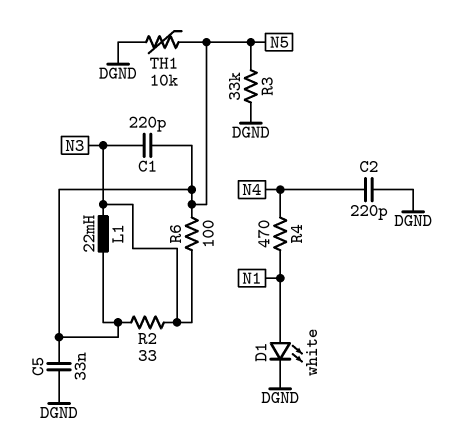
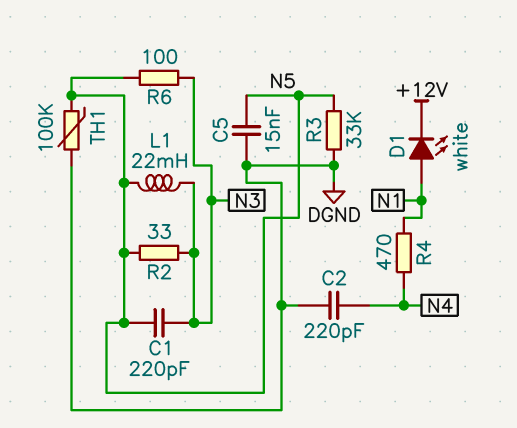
C5: 33nF (DGND, N5) -> 15nF (DGND, N5)
D1: LED white (A N1, K DGND) -> LED white (A N1, K +12V)
TH1: 10k (DGND, N5) -> 100k (DGND, N5)

